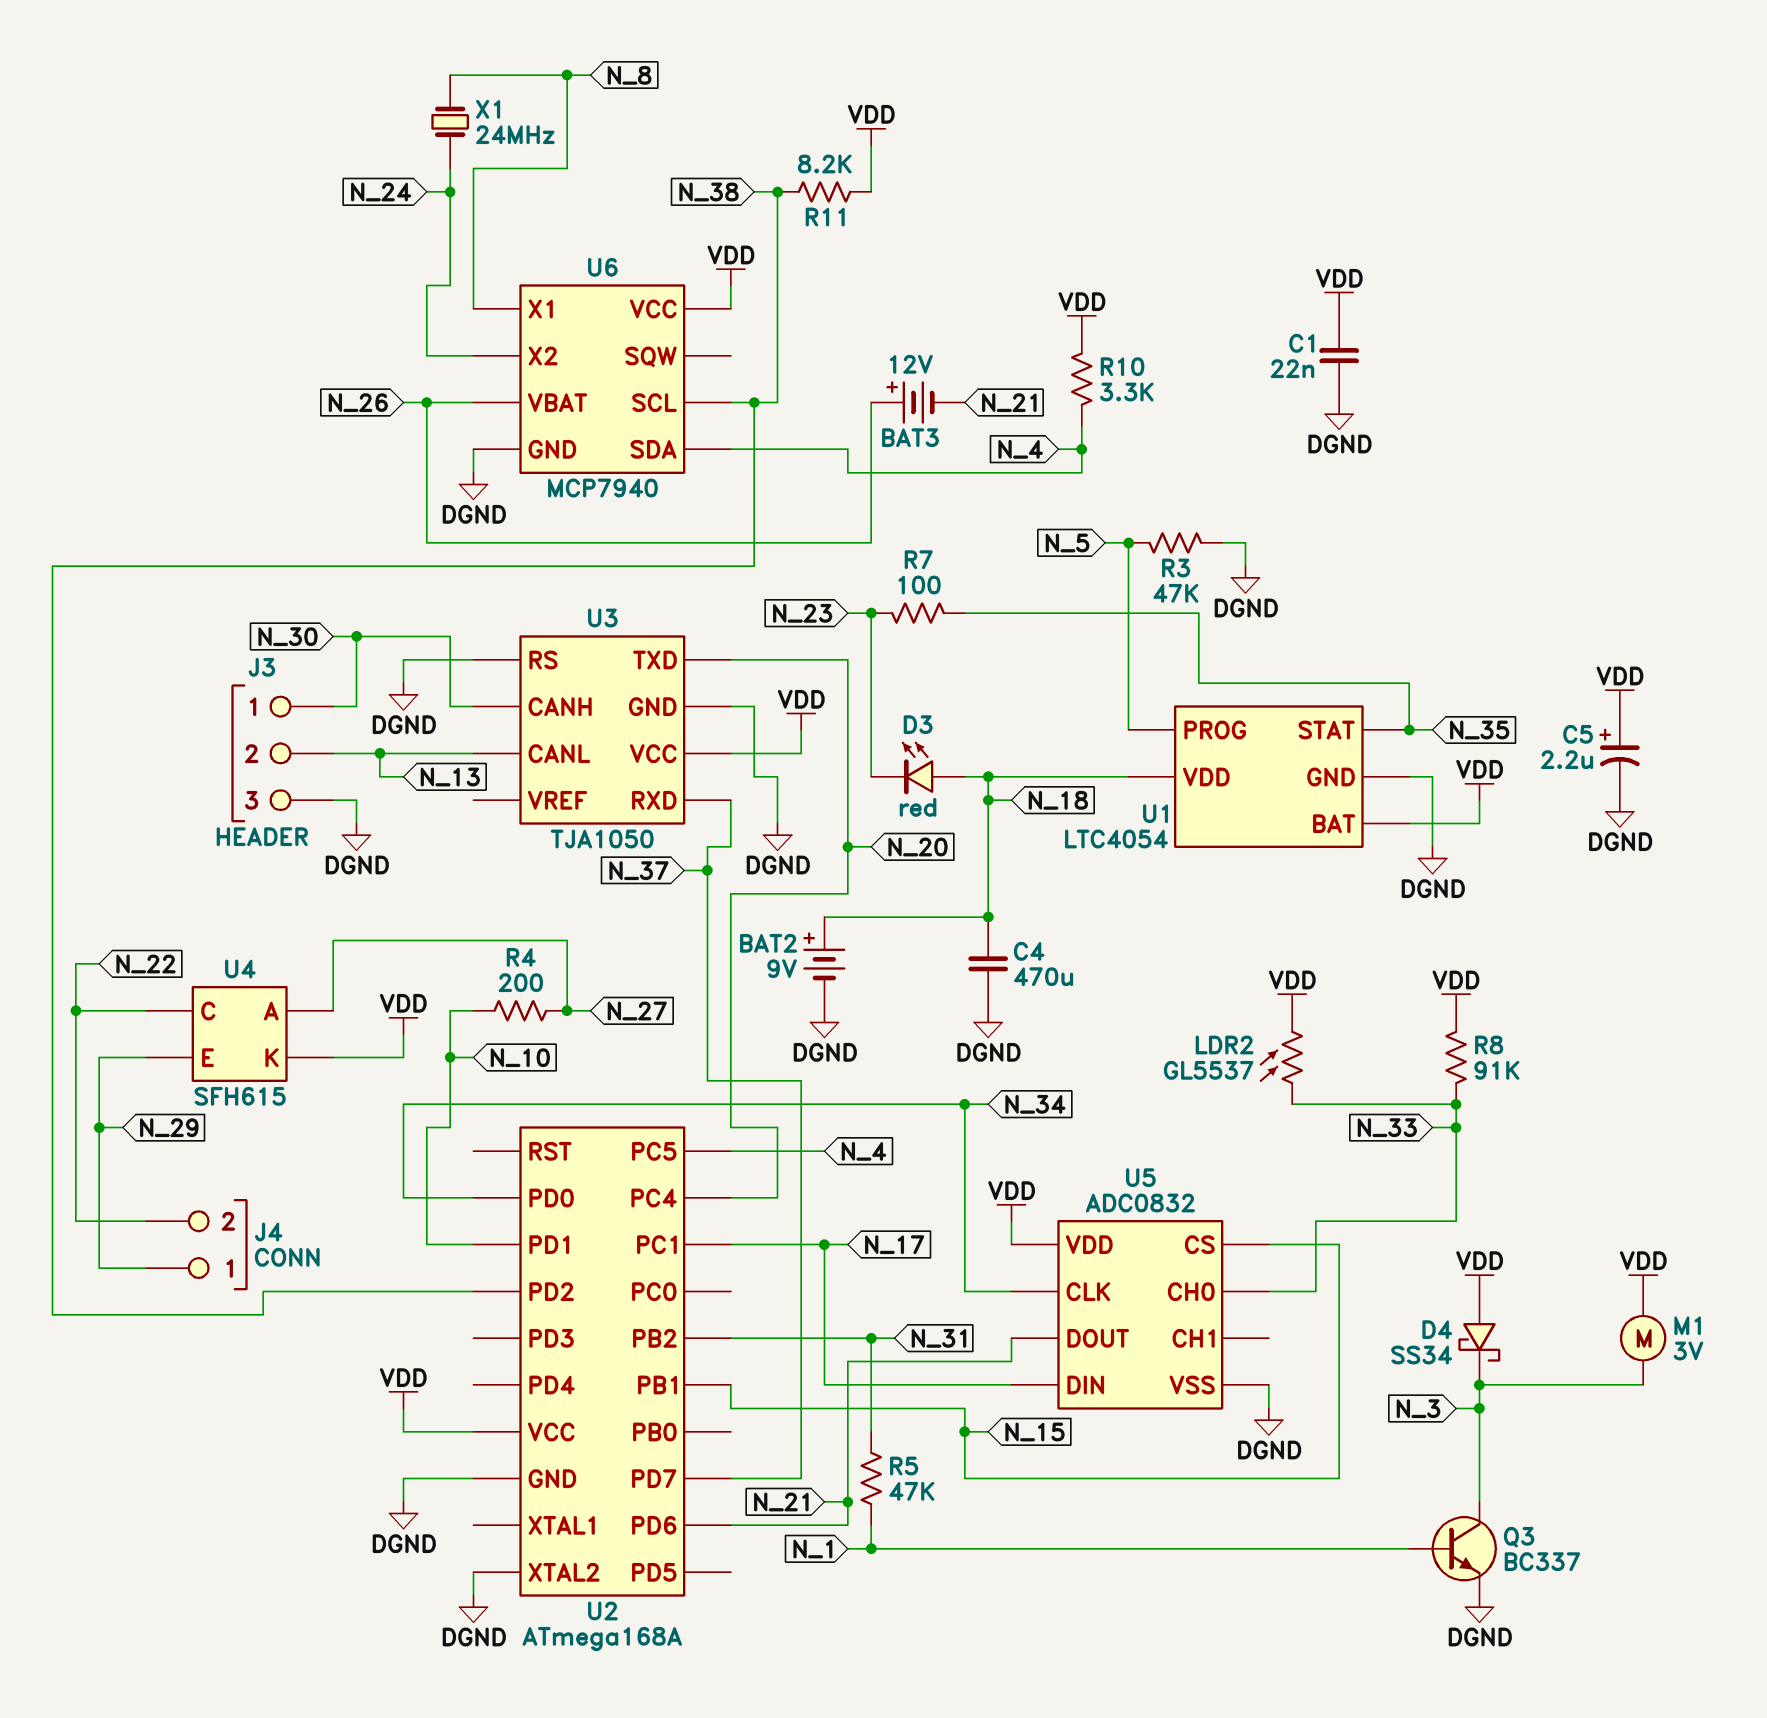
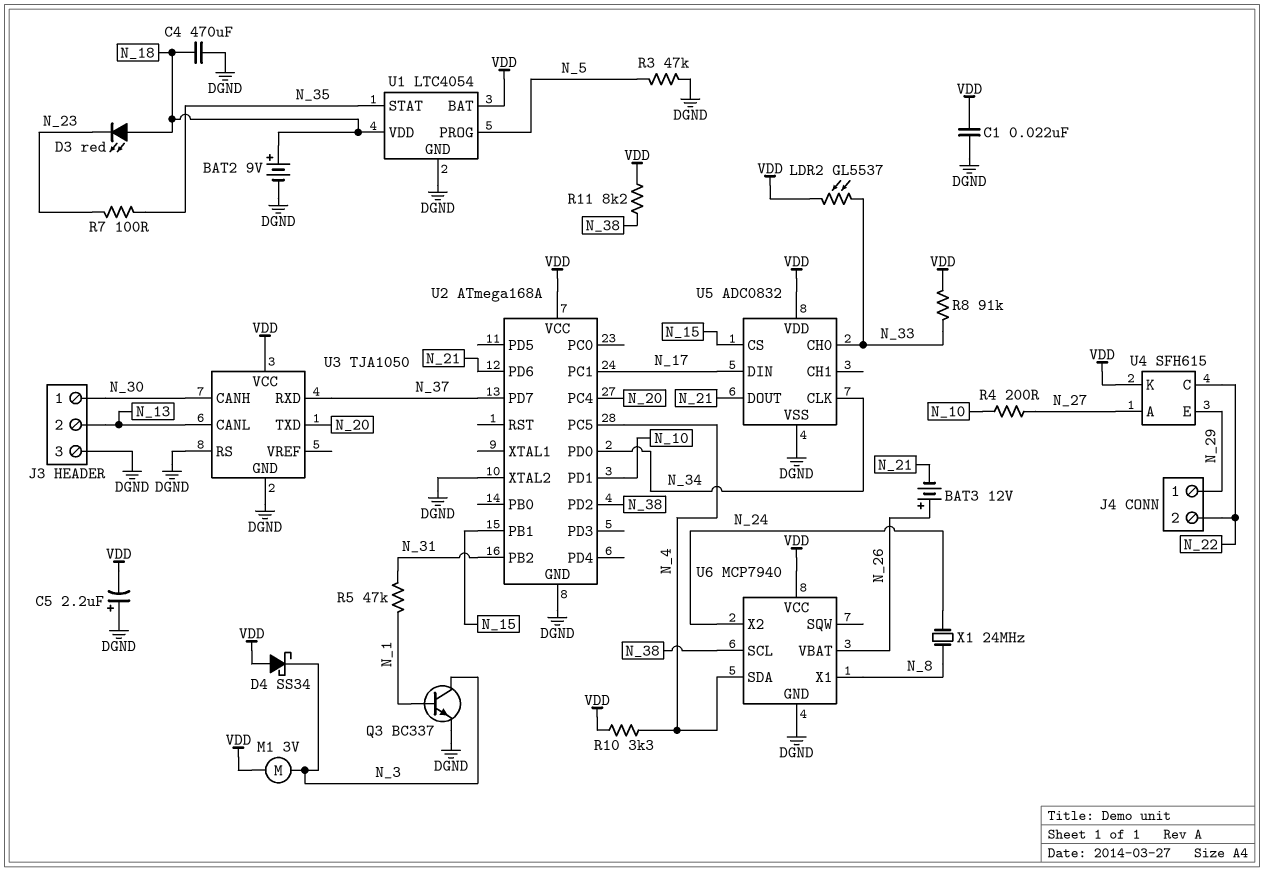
C5: 2.2uF (plus VDD, minus DGND) -> 2.2uF (plus DGND, minus VDD)

